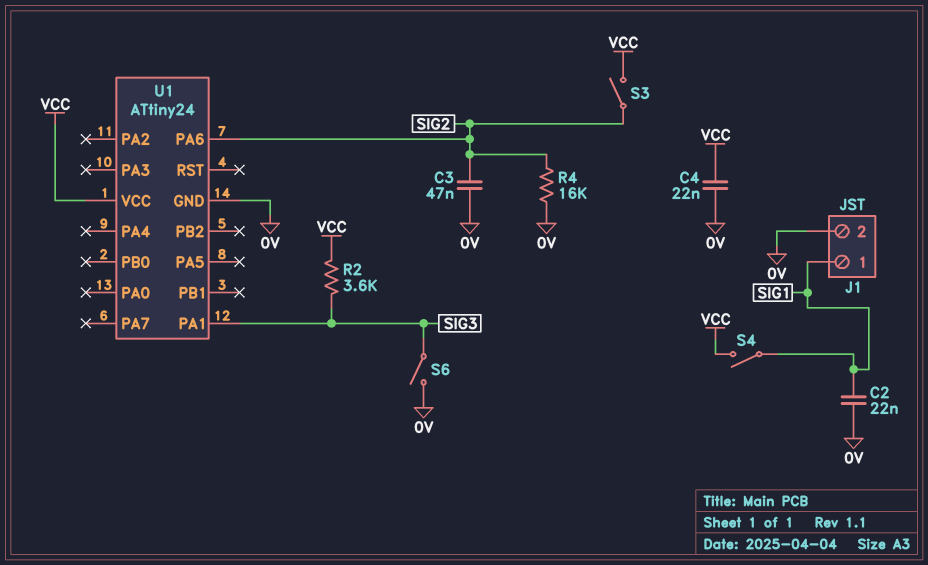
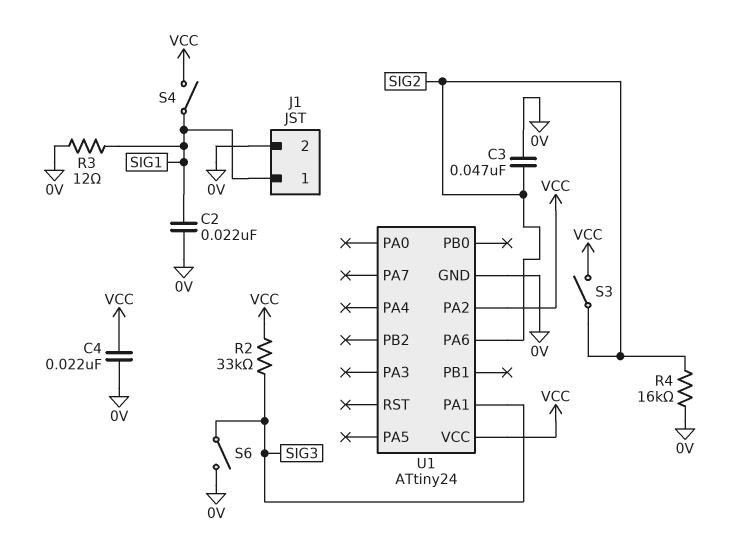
R2: 3.6k (SIG3, VCC) -> 33k (SIG3, VCC)
R3: none -> 12 (0V, SIG1)
U1 pin PA2: none -> VCC

